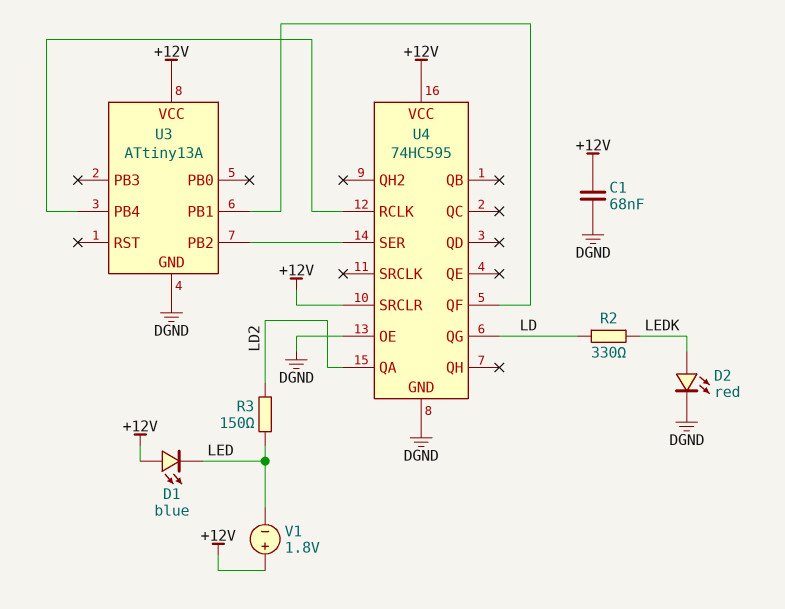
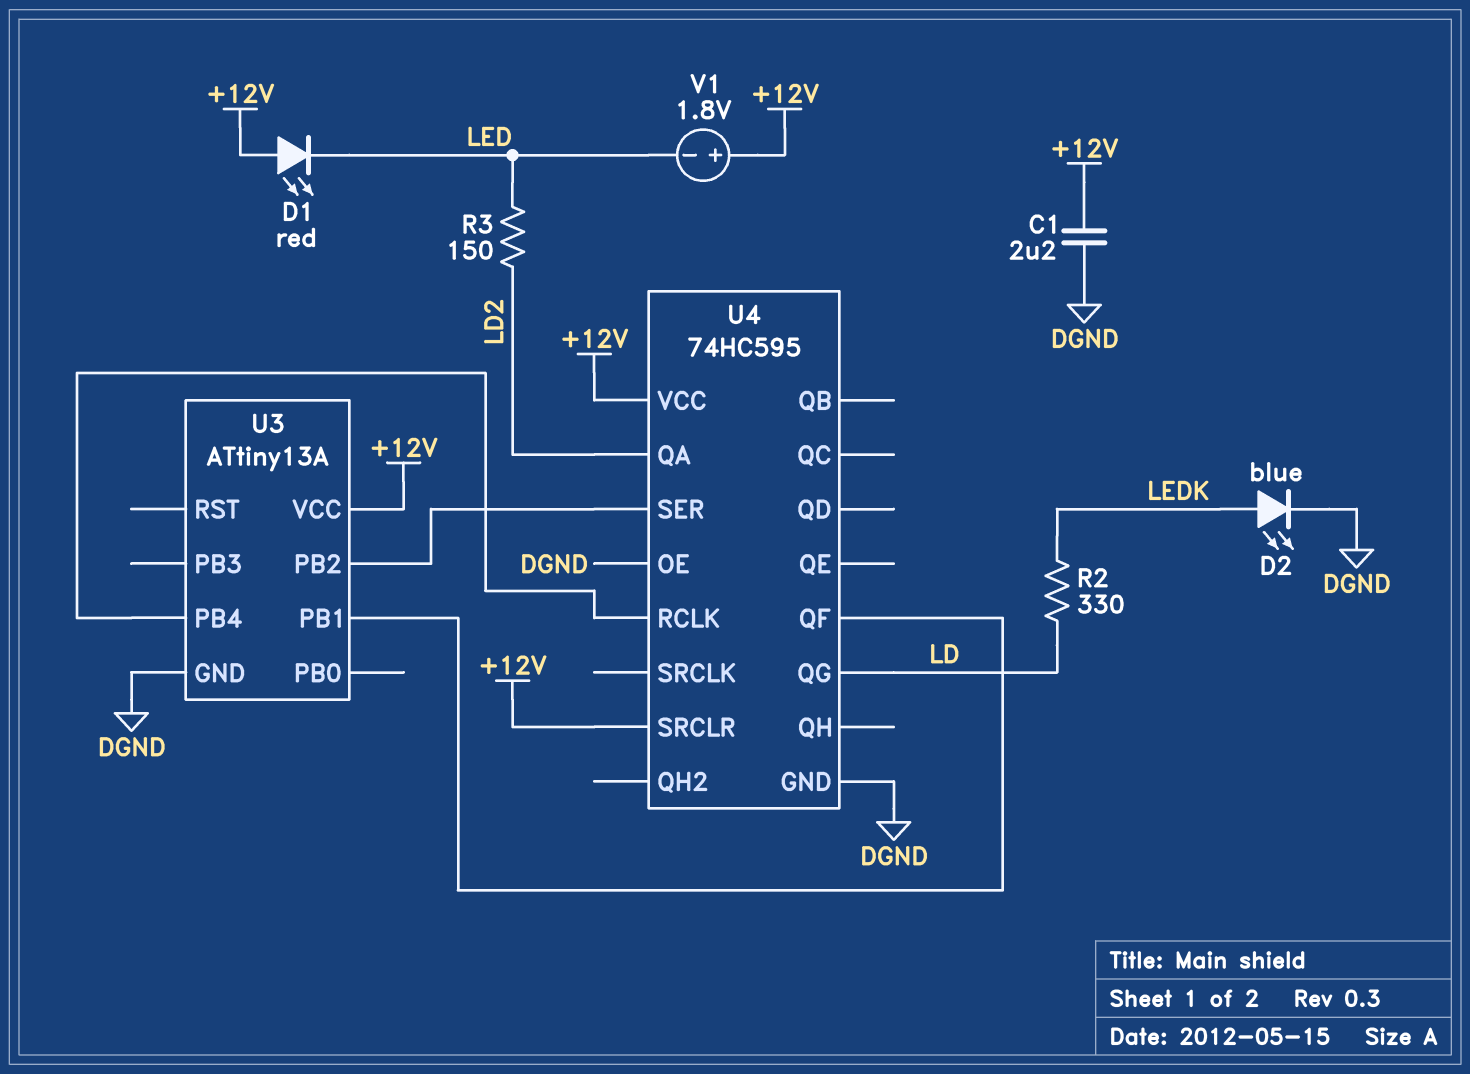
C1: 68nF (+12V, DGND) -> 2.2uF (+12V, DGND)
D1: LED blue (A +12V, K LED) -> LED red (A +12V, K LED)
D2: LED red (A LEDK, K DGND) -> LED blue (A LEDK, K DGND)

